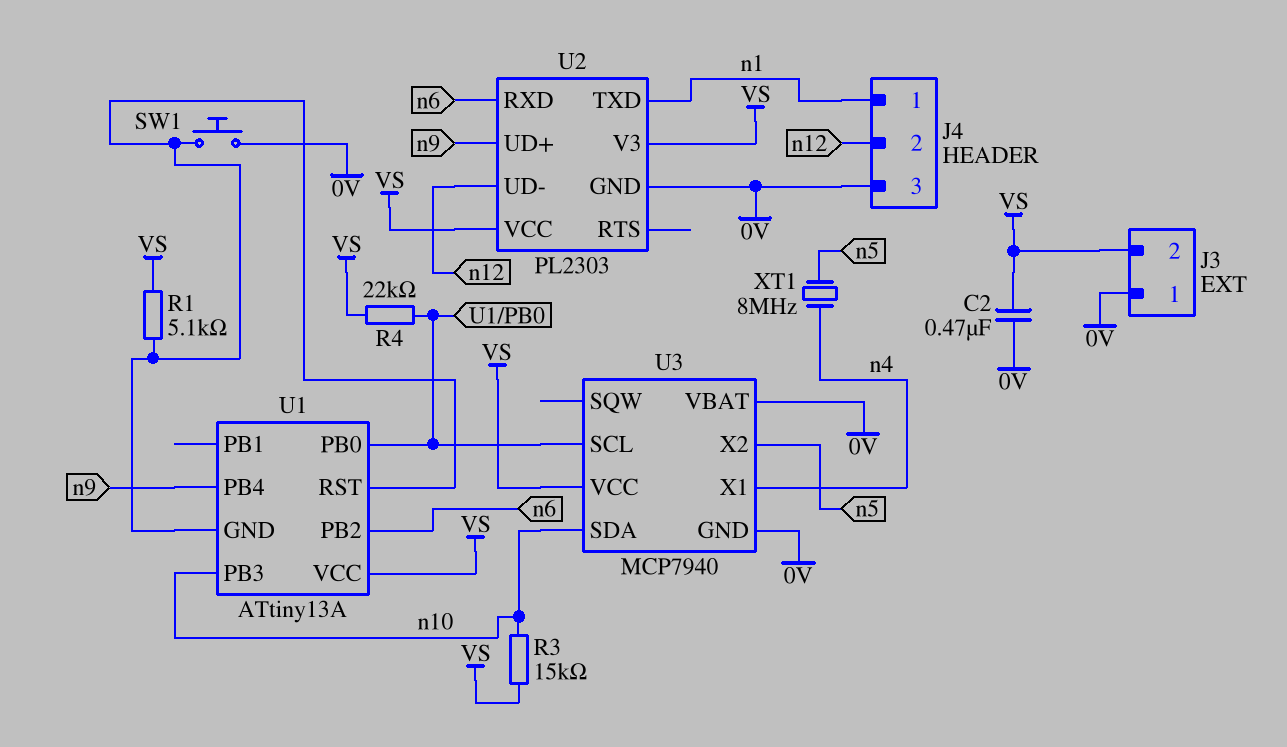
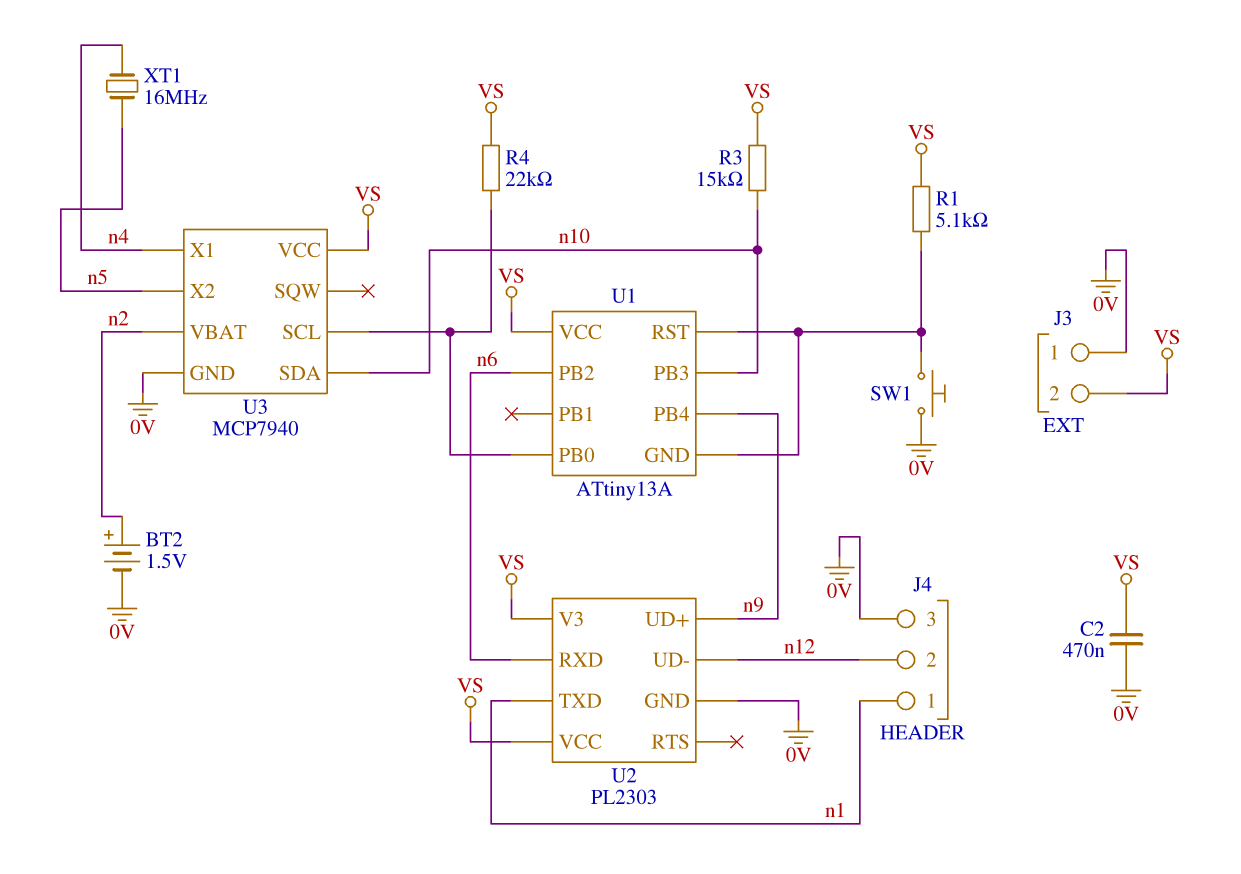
BT2: none -> 1.5V (plus n2, minus 0V)
U3 pin VBAT: 0V -> n2
XT1: 8MHz (n4, n5) -> 16MHz (n4, n5)

